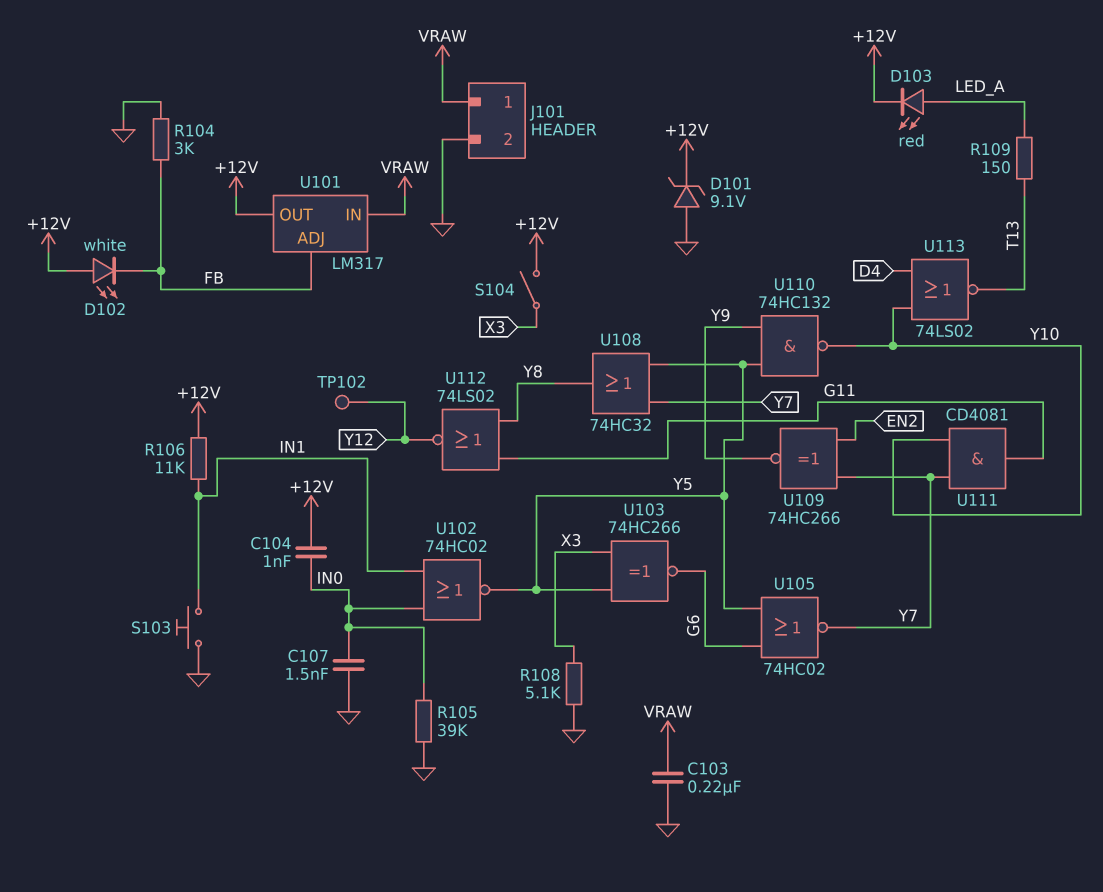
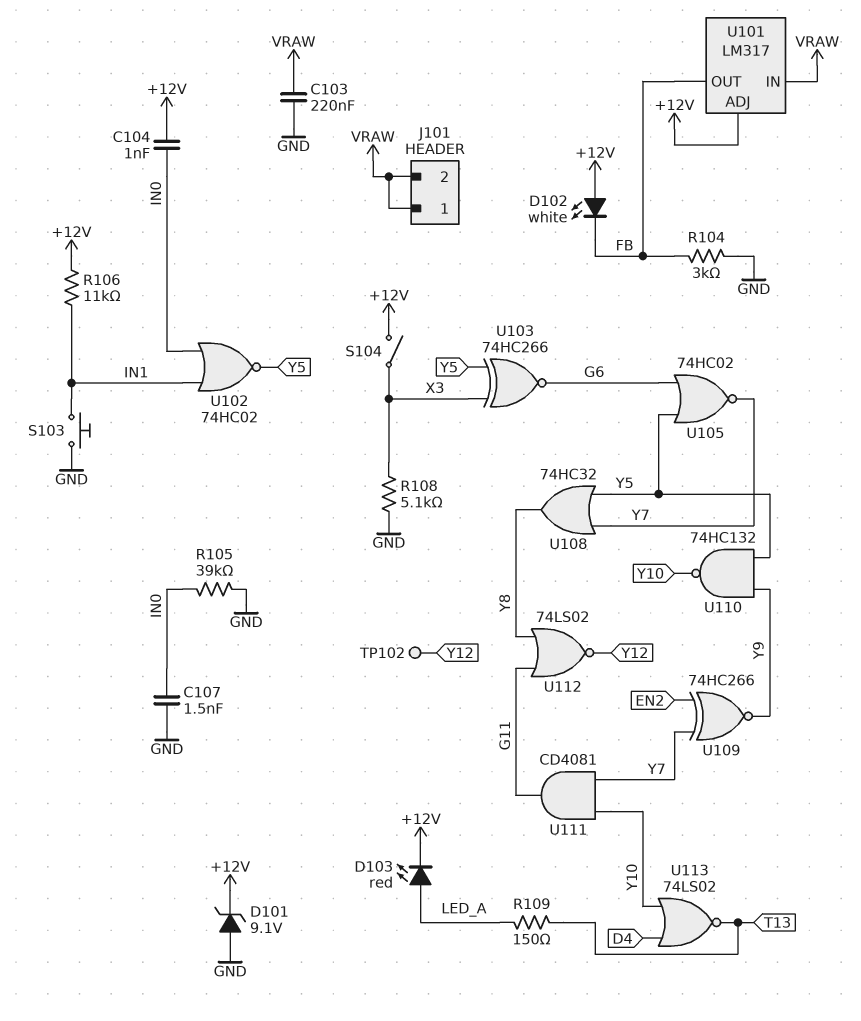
J101 pin 2: GND -> VRAW
U101 pin ADJ: FB -> +12V
U101 pin OUT: +12V -> FB

